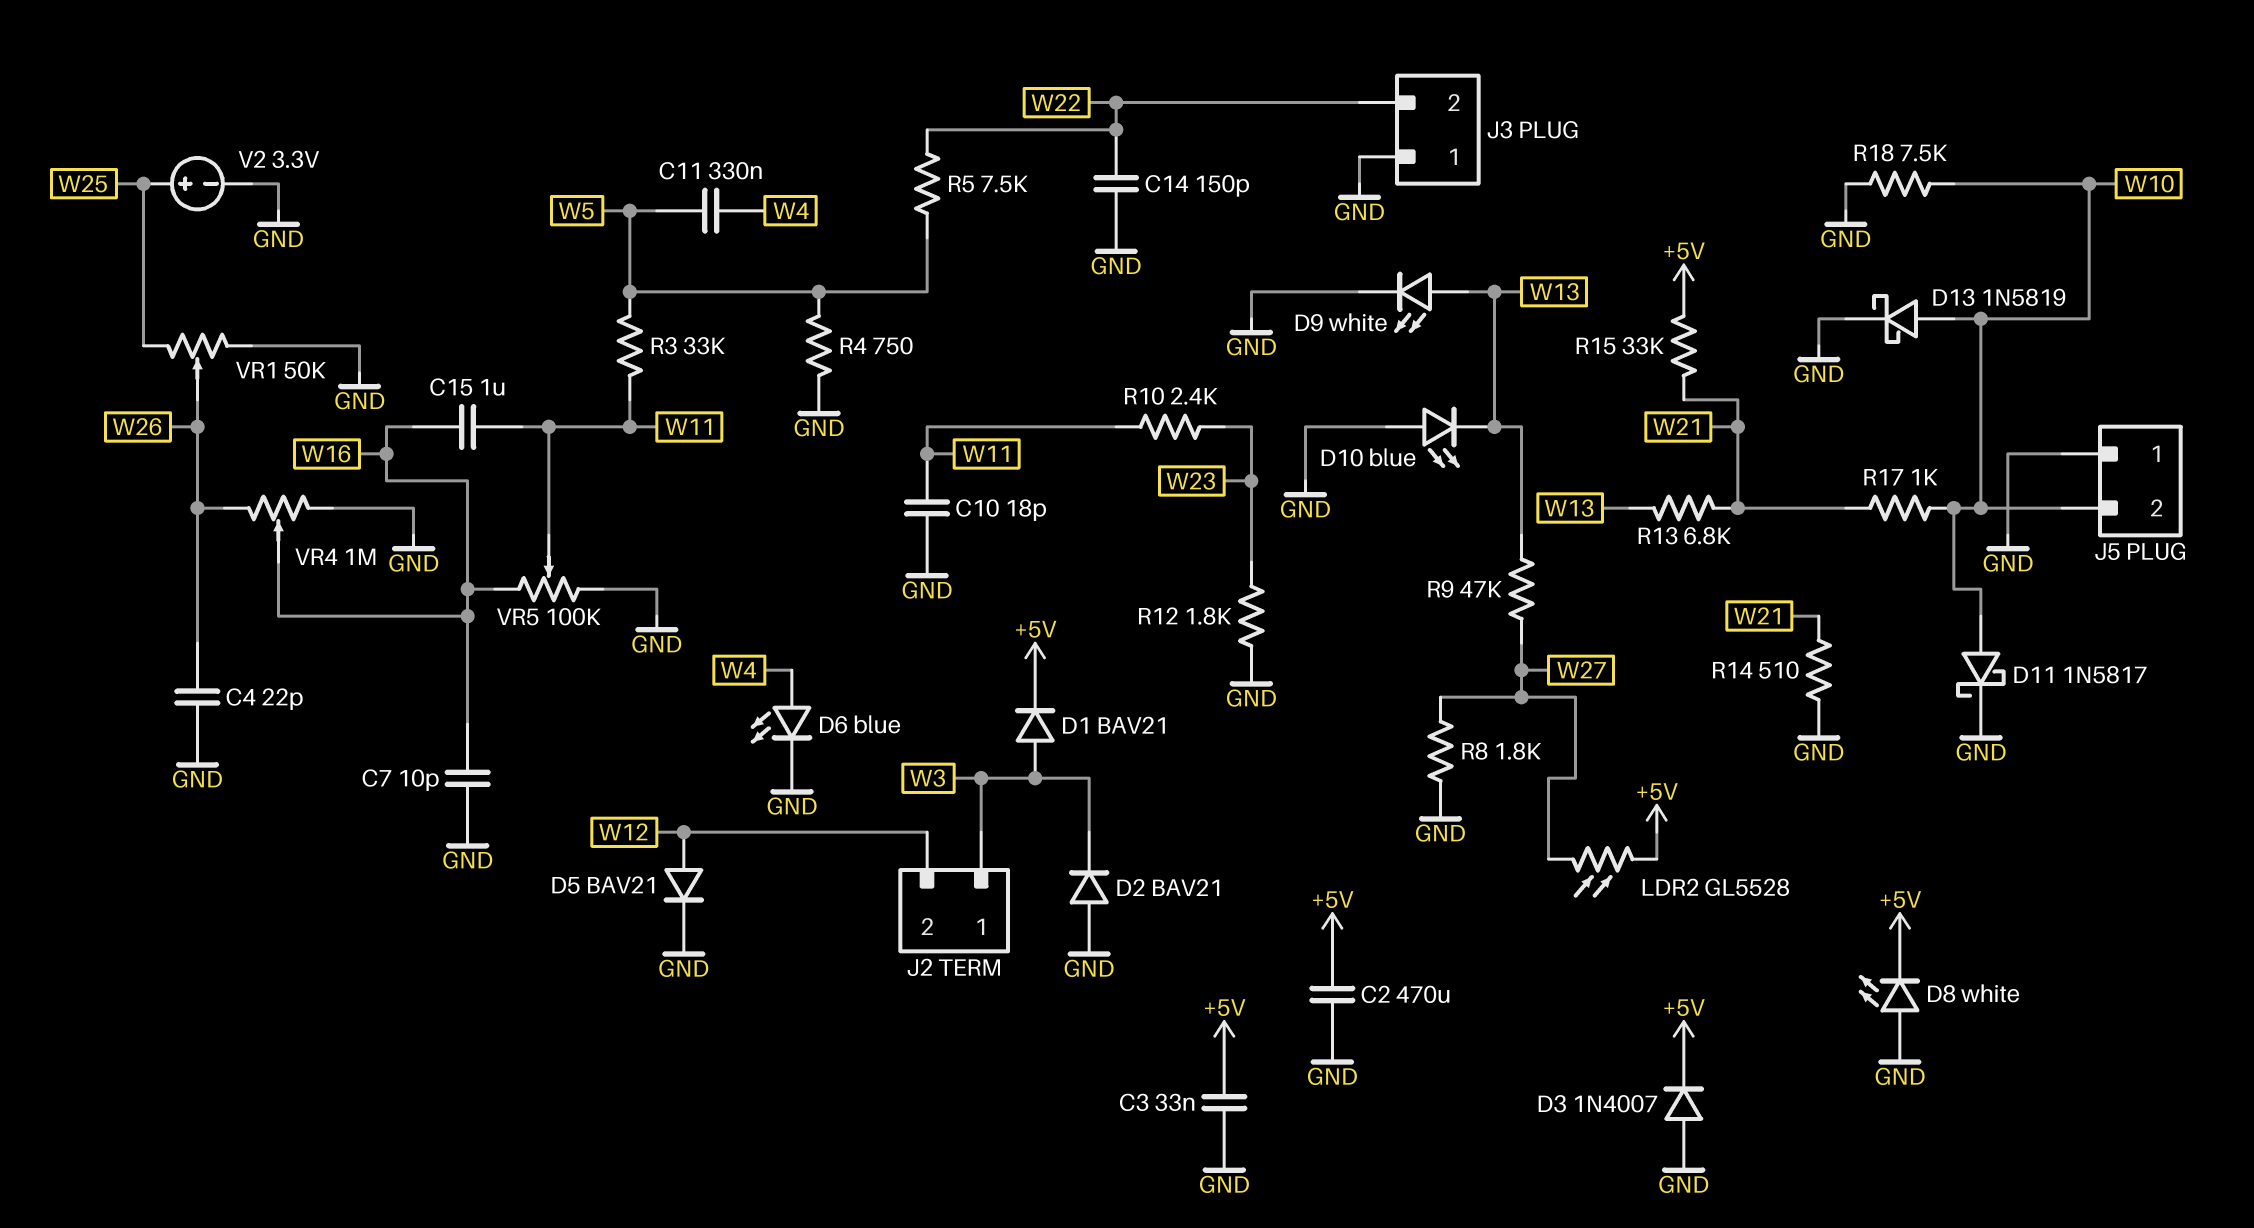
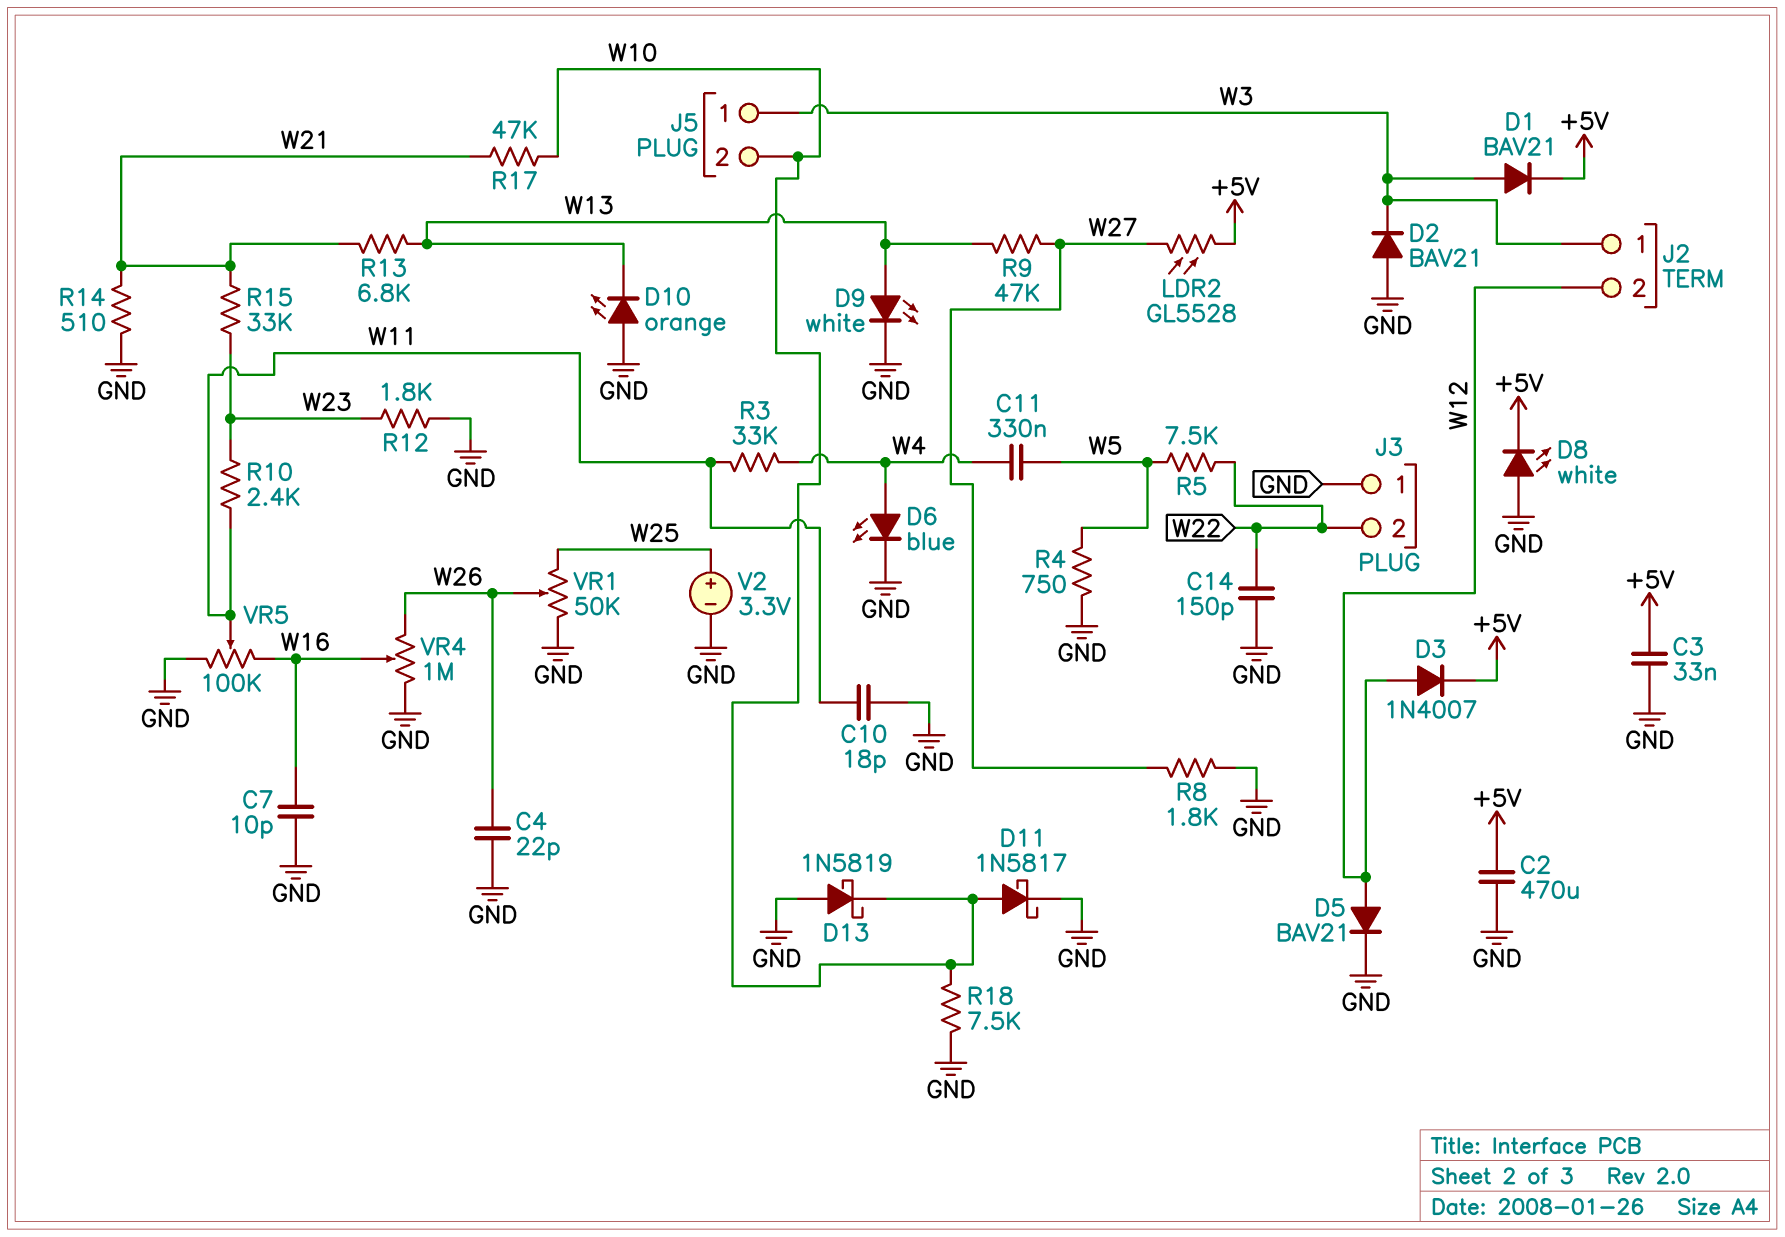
C15: 1uF (W11, W16) -> none
D3: diode 1N4007 (A GND, K +5V) -> diode 1N4007 (A W12, K +5V)
D10: LED blue (A GND, K W13) -> LED orange (A GND, K W13)
D13: schottky 1N5819 (A W10, K GND) -> schottky 1N5819 (A GND, K W10)
J5 pin 1: GND -> W3
R3: 33k (W5, W11) -> 33k (W4, W11)
R15: 33k (+5V, W21) -> 33k (W21, W23)
R17: 1k (W10, W21) -> 47k (W10, W21)

